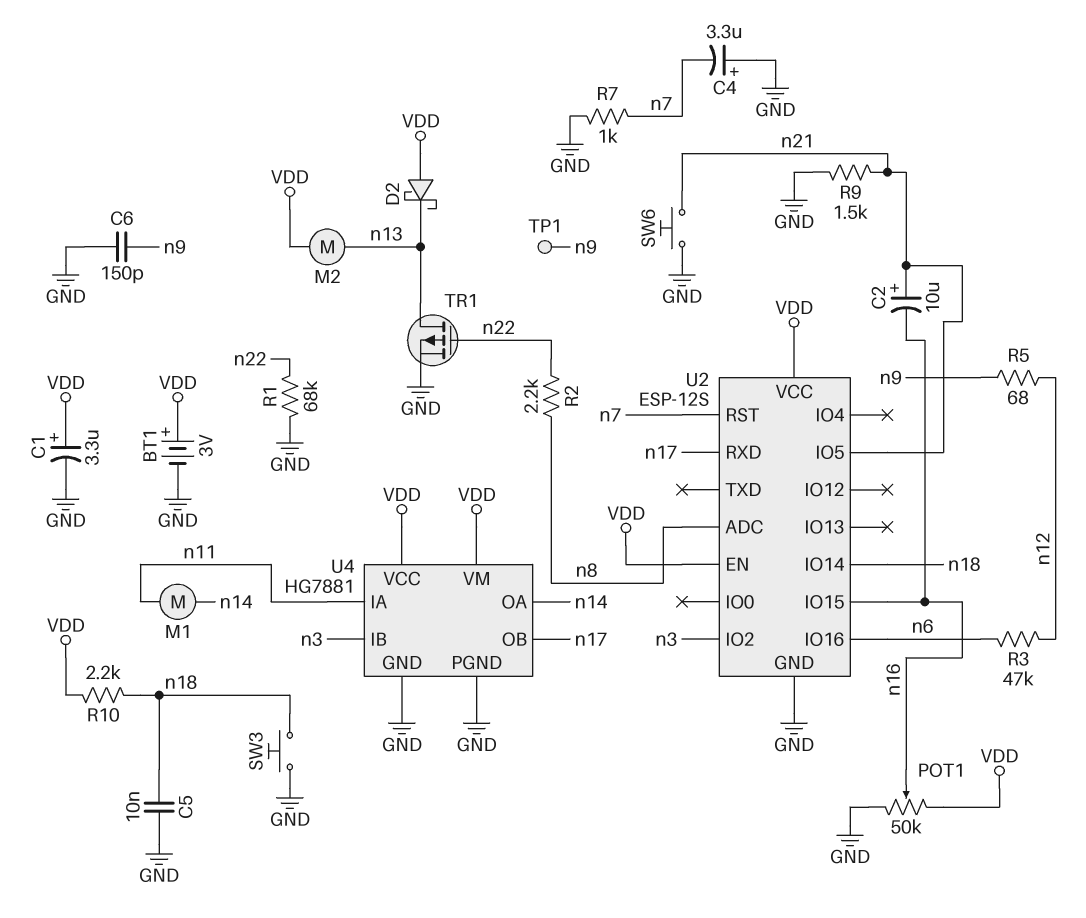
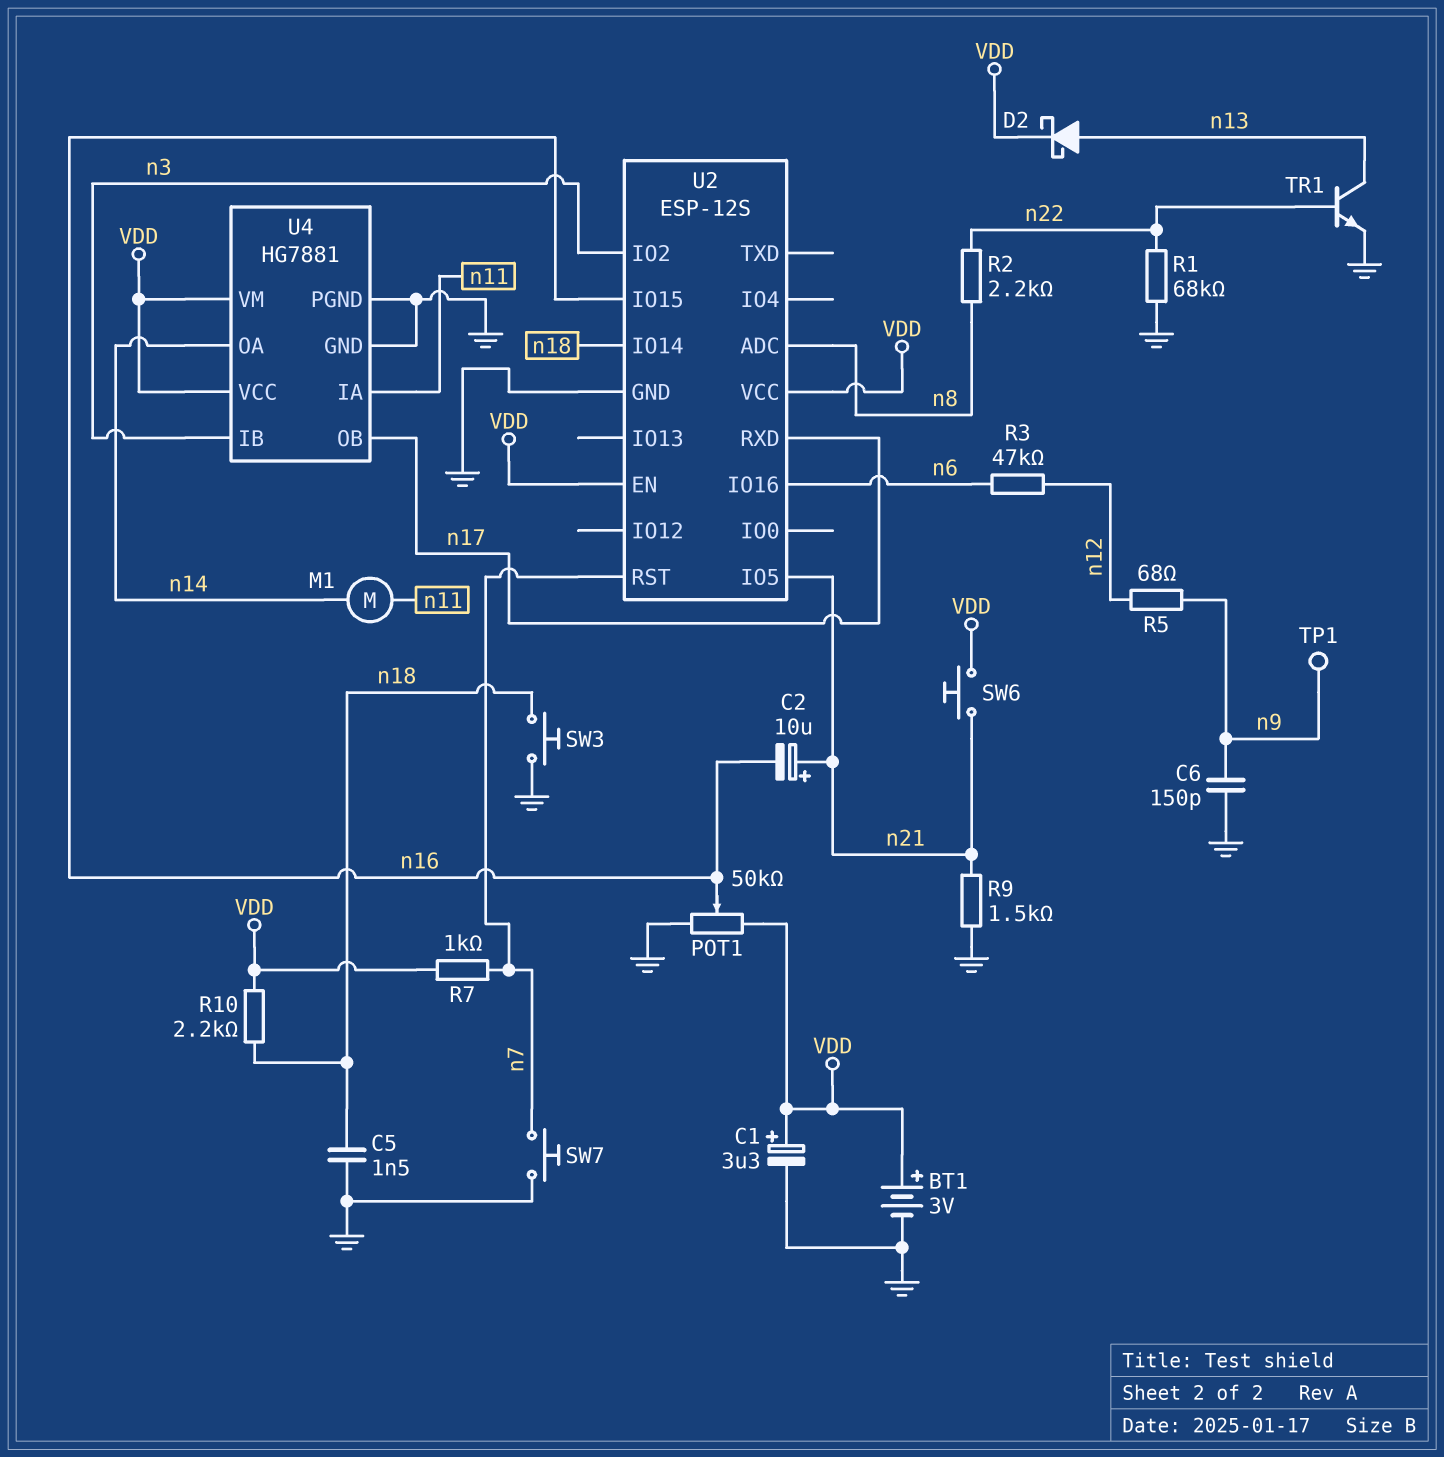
C4: 3.3uF (plus GND, minus n7) -> none
C5: 10nF (GND, n18) -> 1.5nF (GND, n18)
D2: schottky (A VDD, K n13) -> schottky (A n13, K VDD)
M2: motor (VDD, n13) -> none
R7: 1k (GND, n7) -> 1k (VDD, n7)
SW6: button (GND, n21) -> button (VDD, n21)
SW7: none -> button (GND, n7)
TR1: PMOS (G n22, D n13, S GND) -> NPN (B n22, C n13, E GND)

